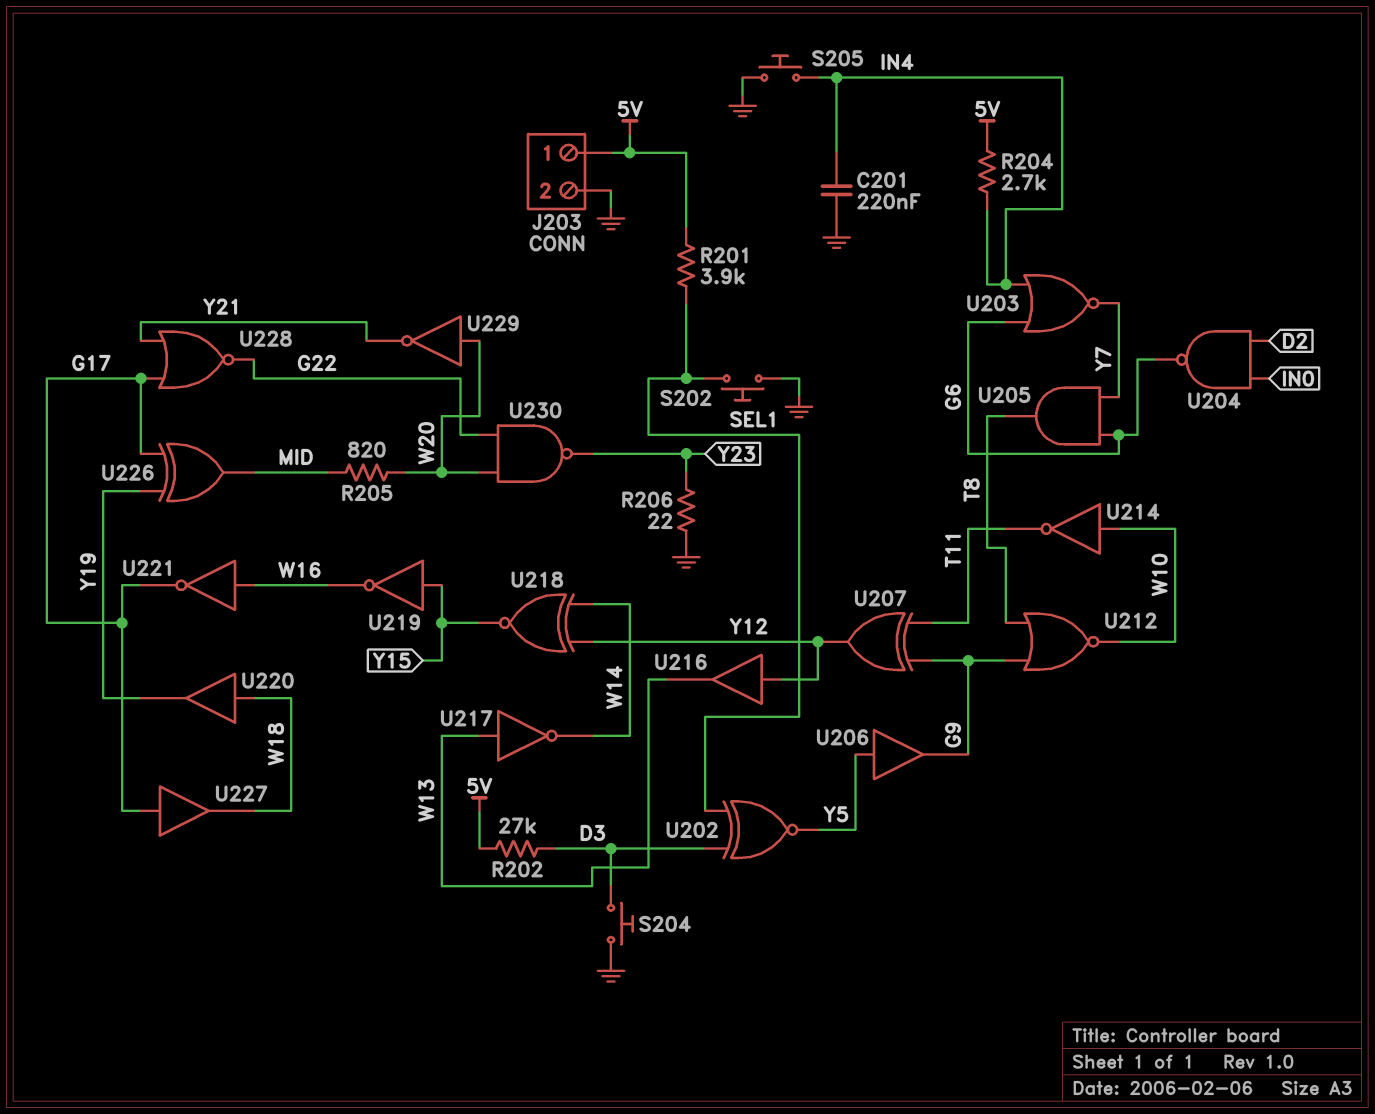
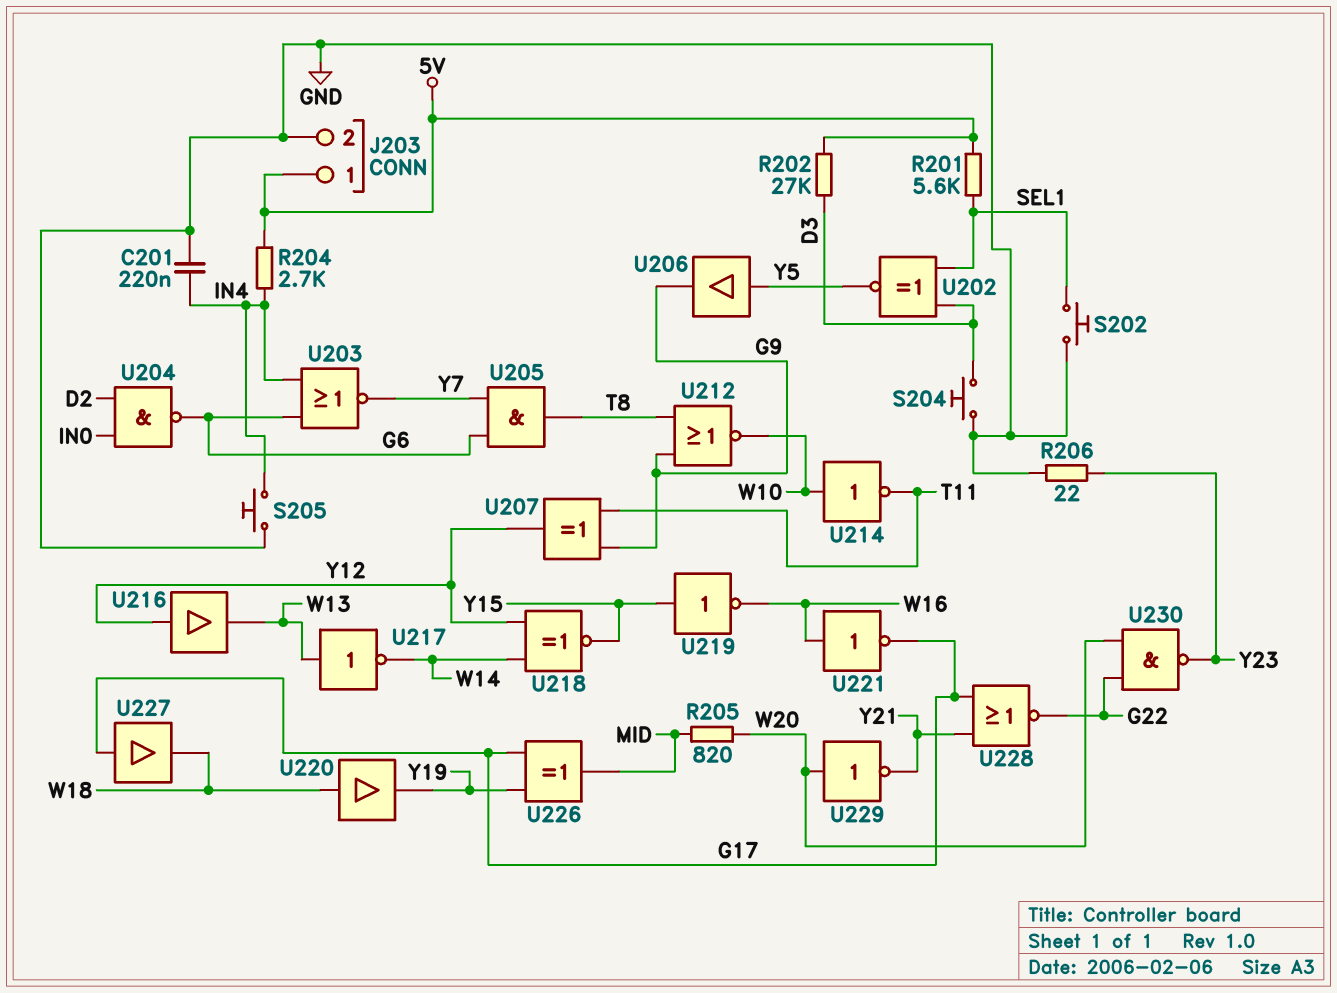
R201: 3.9k (5V, SEL1) -> 5.6k (5V, SEL1)

